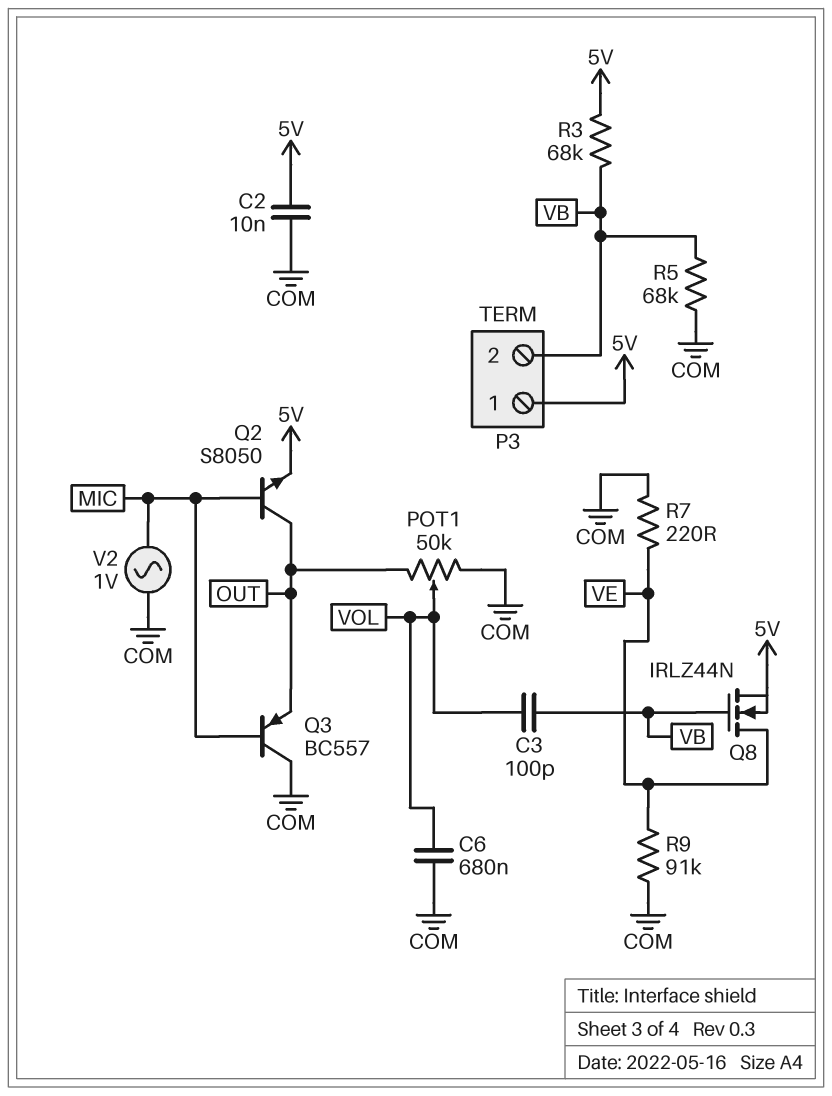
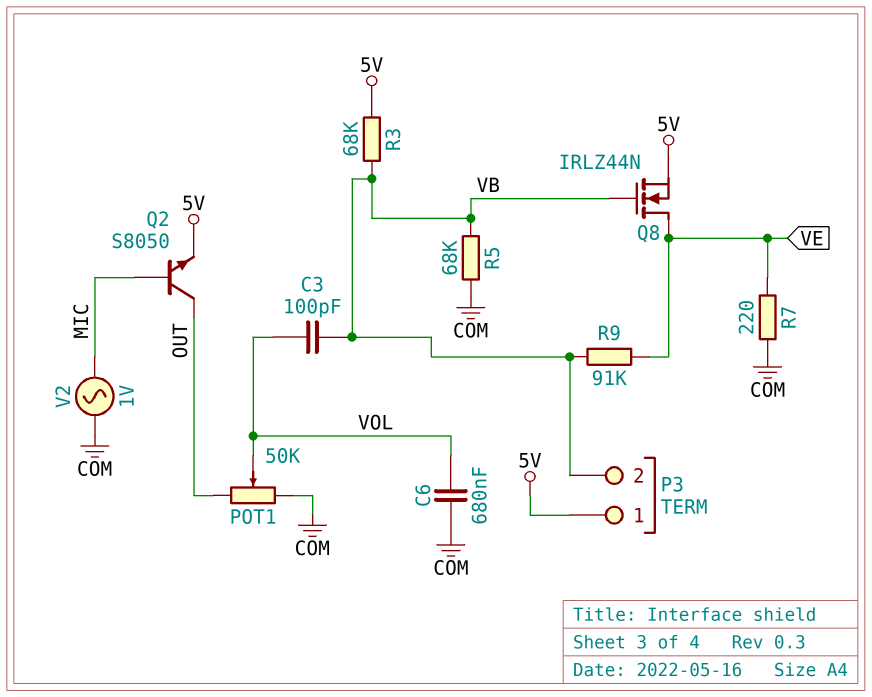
C2: 10nF (5V, COM) -> none
Q3: PNP BC557 (B MIC, C COM, E OUT) -> none
R9: 91k (COM, VE) -> 91k (VB, VE)

